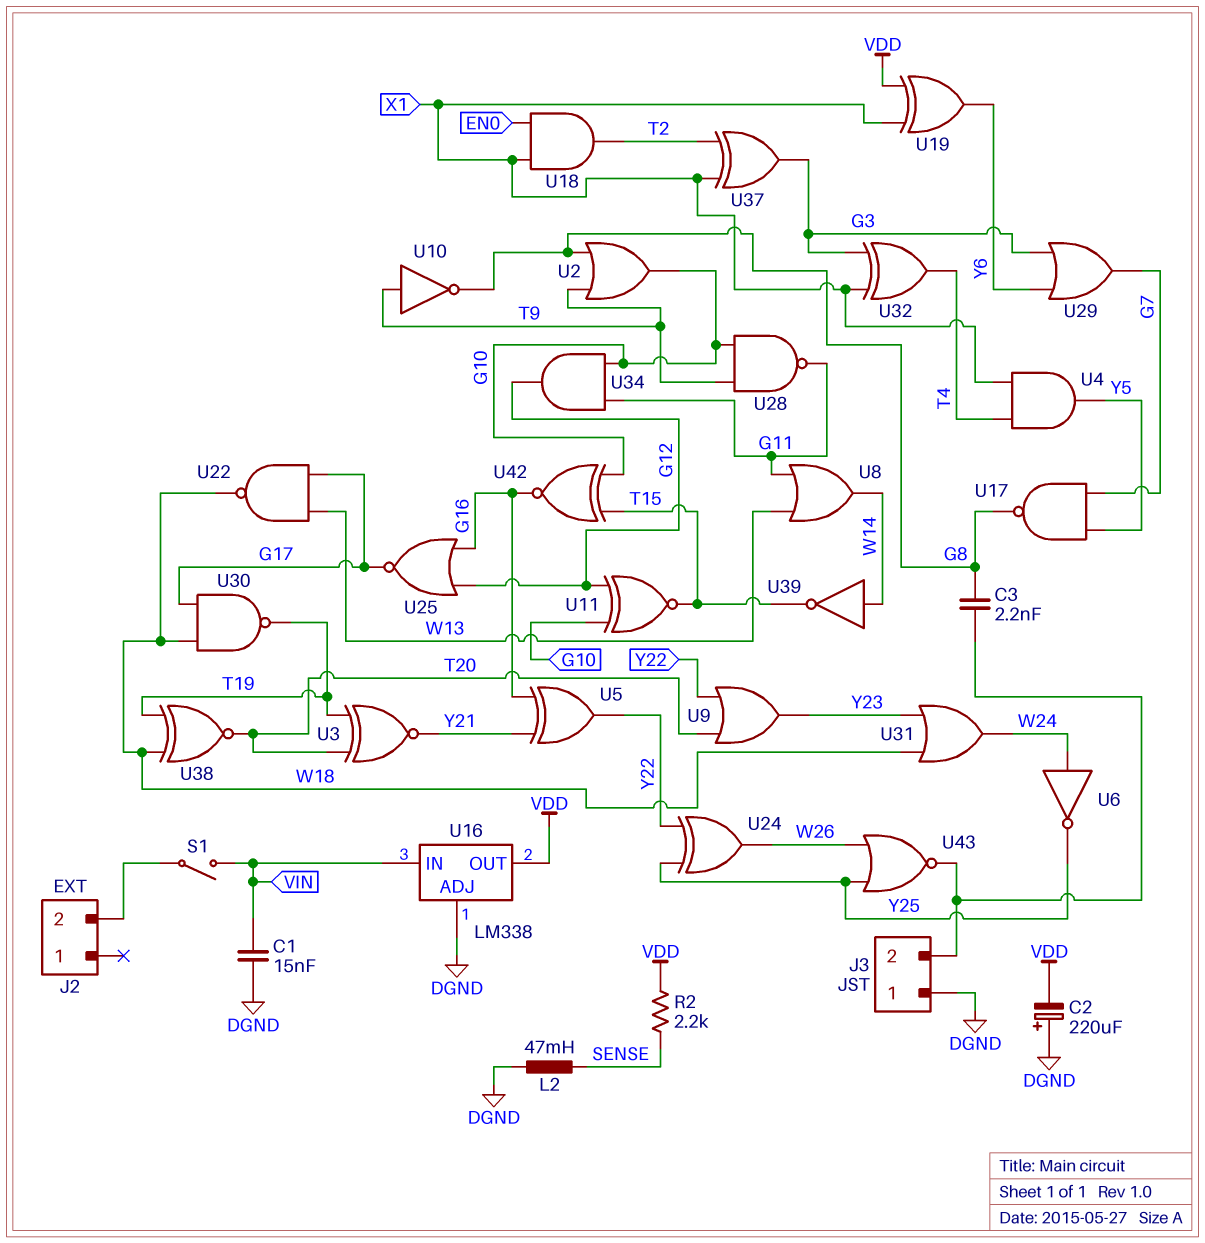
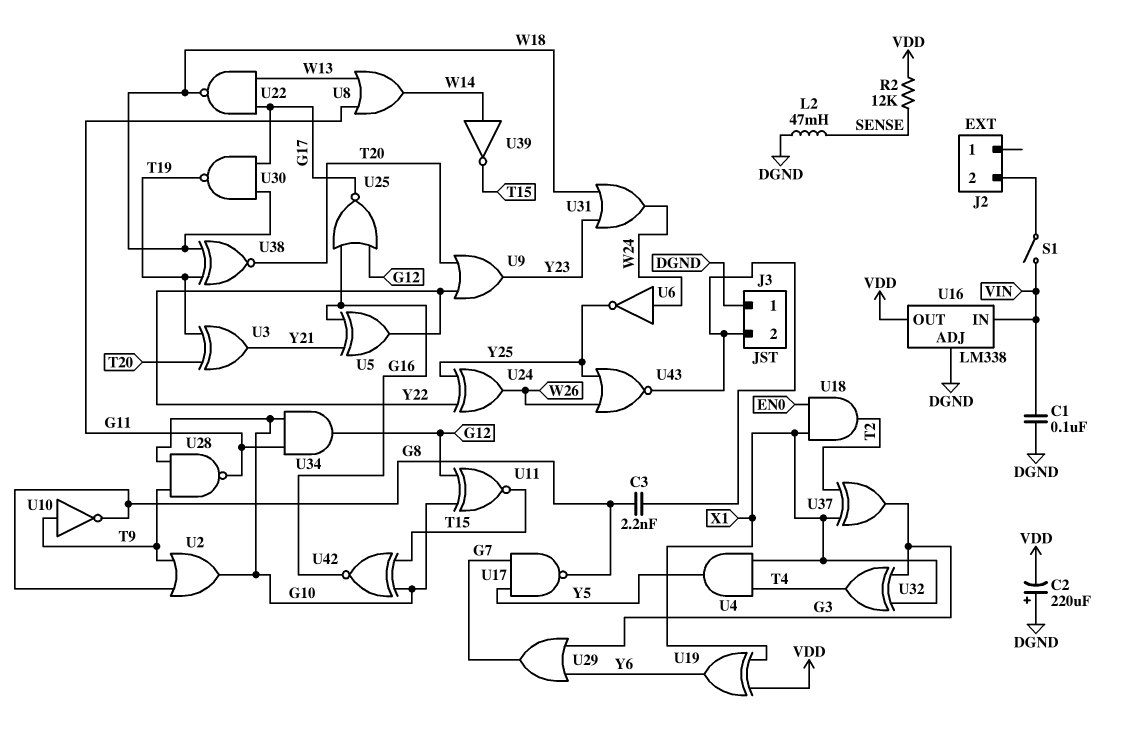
C1: 15nF (DGND, VIN) -> 100nF (DGND, VIN)
R2: 2.2k (SENSE, VDD) -> 12k (SENSE, VDD)
U3: XNOR (in T19, in T20, out Y21) -> XOR (in T19, in T20, out Y21)

